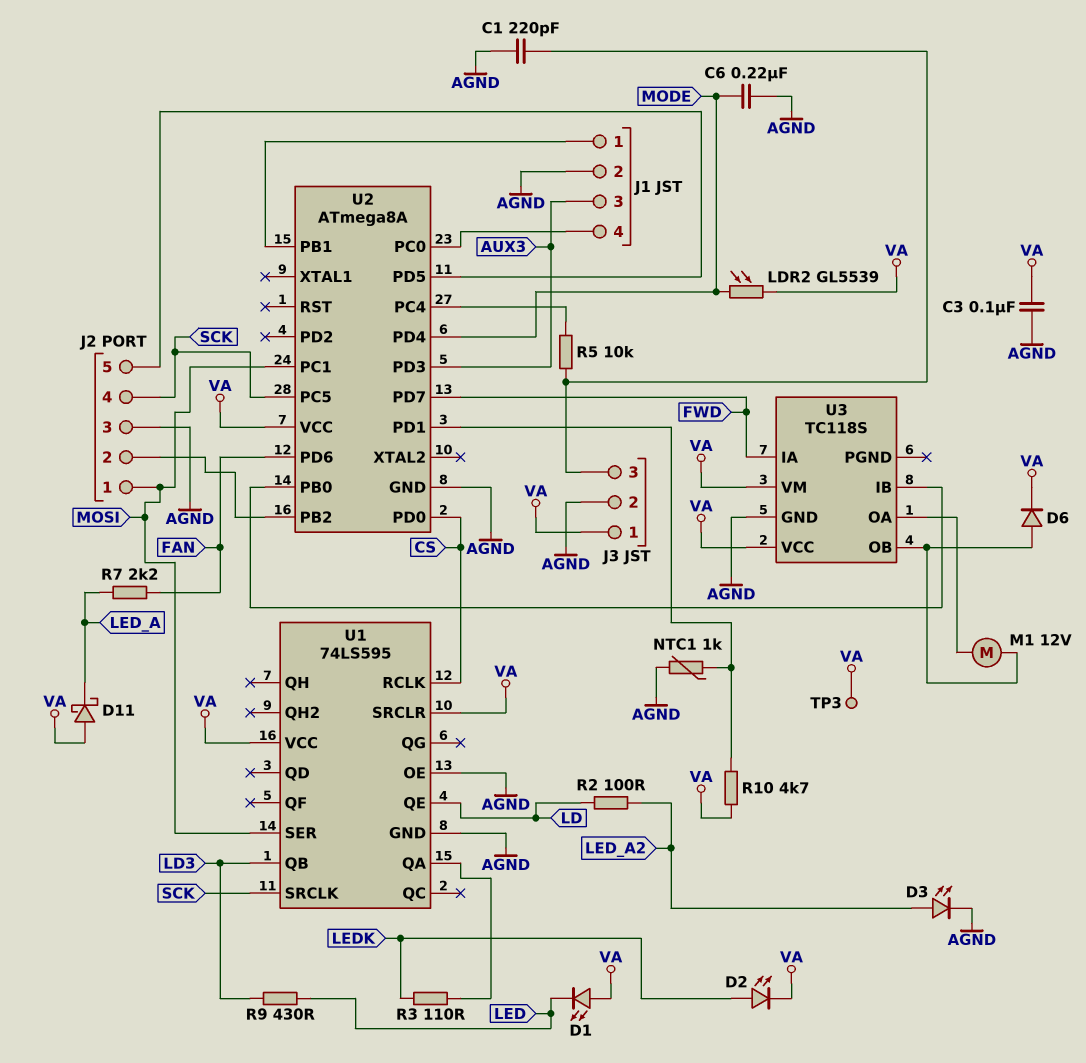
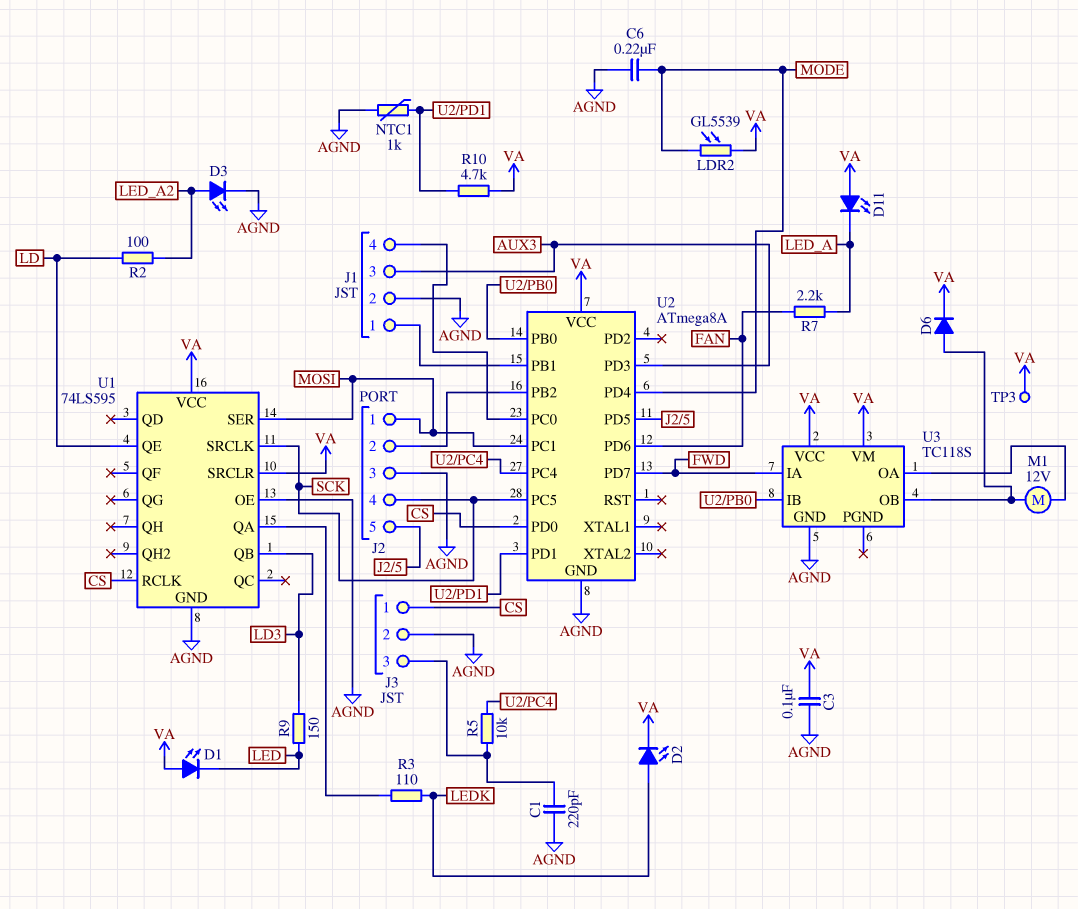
D11: schottky (A VA, K LED_A) -> LED (A VA, K LED_A)
J3 pin 1: VA -> CS
R9: 430 (LD3, LED) -> 150 (LD3, LED)

